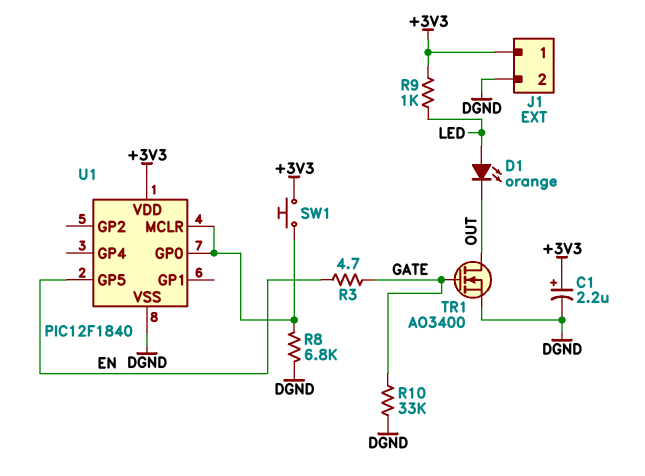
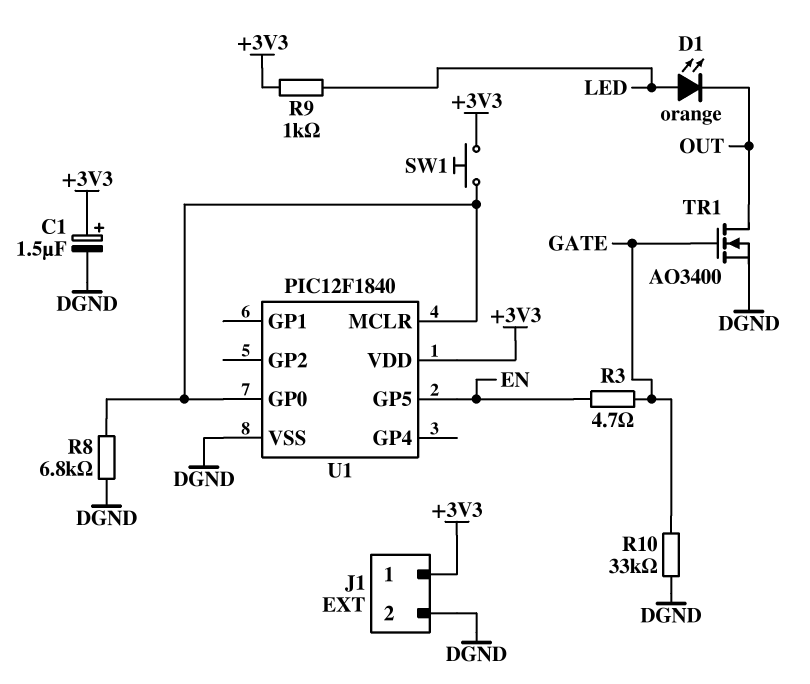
C1: 2.2uF (plus +3V3, minus DGND) -> 1.5uF (plus +3V3, minus DGND)

